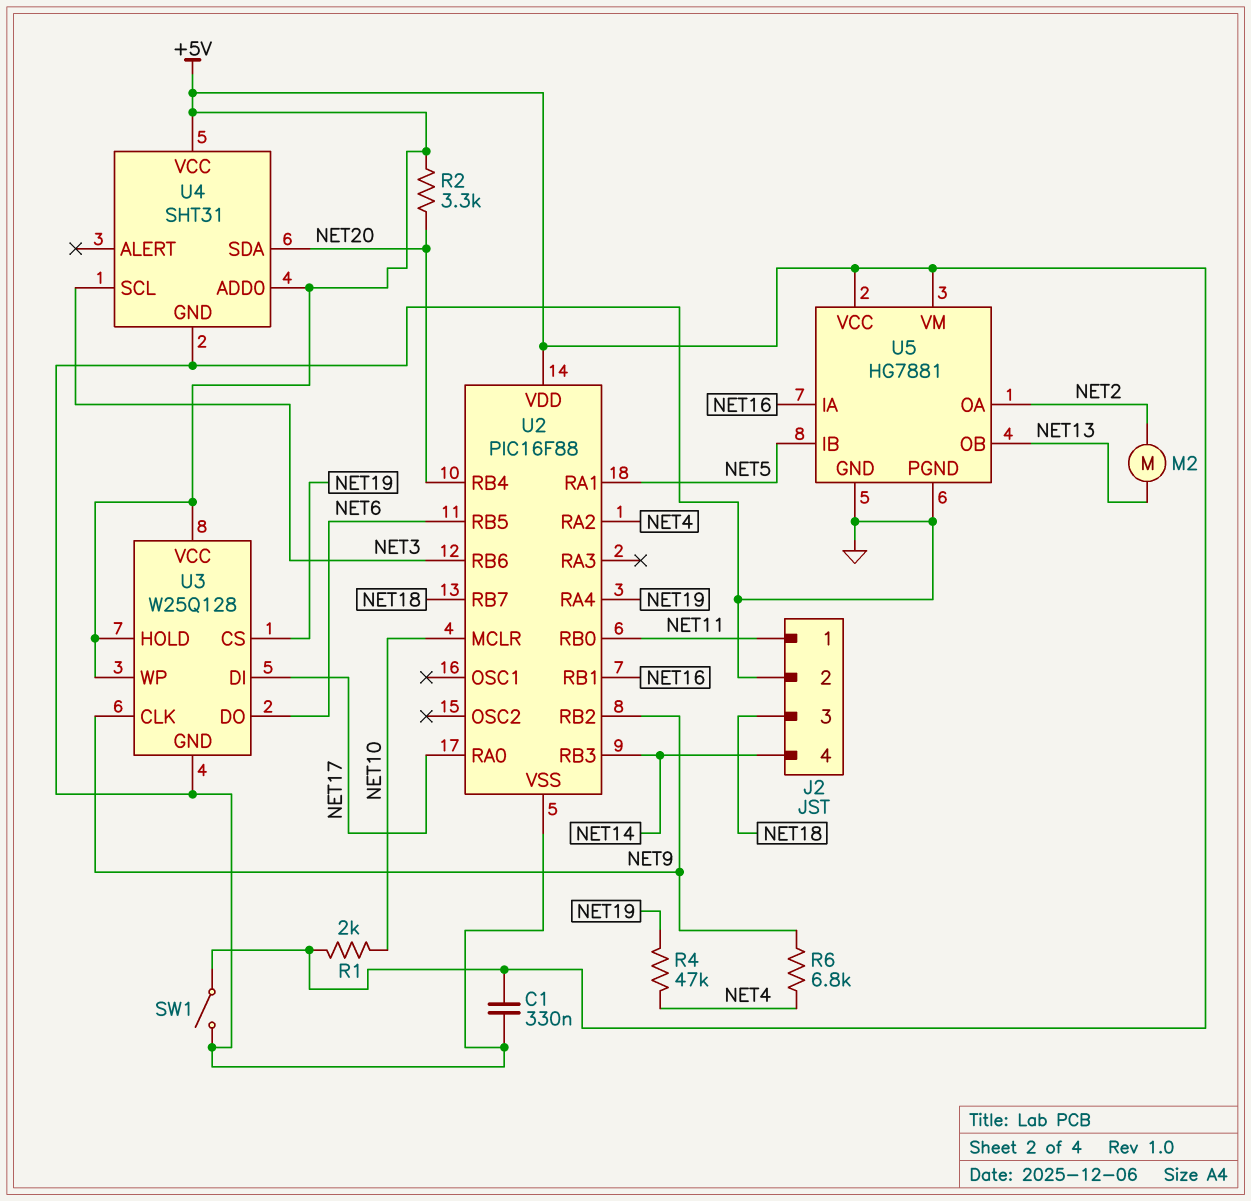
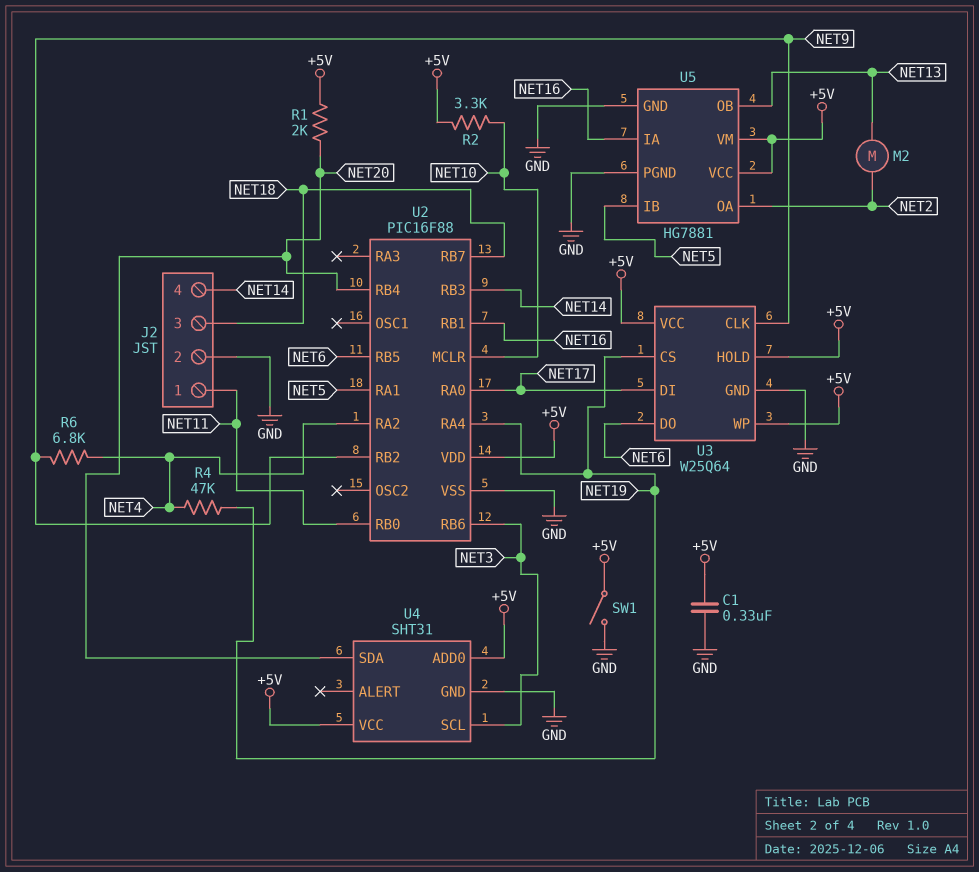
R1: 2k (+5V, NET10) -> 2k (+5V, NET20)
R2: 3.3k (+5V, NET20) -> 3.3k (+5V, NET10)
U3: W25Q128 -> W25Q64

